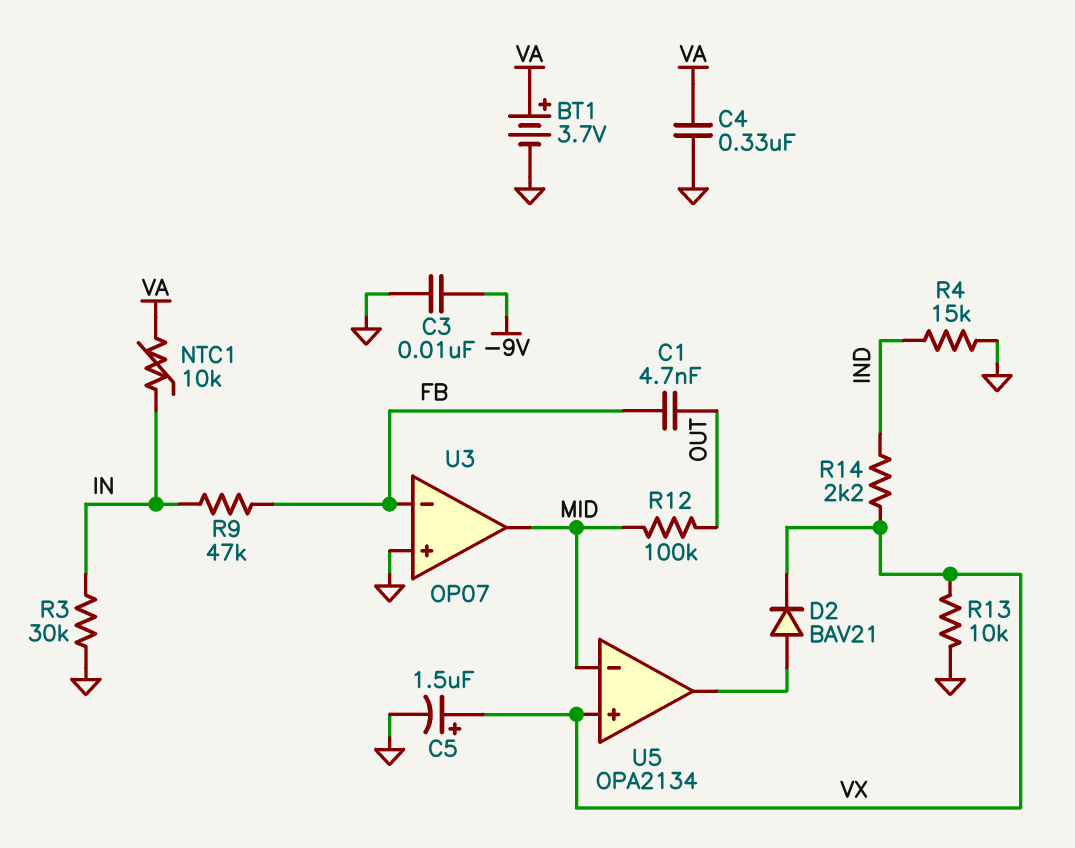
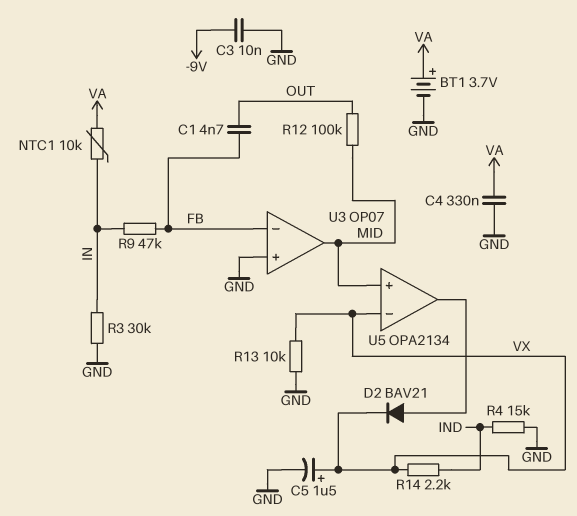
U5 pin in+: VX -> MID
U5 pin in-: MID -> VX

